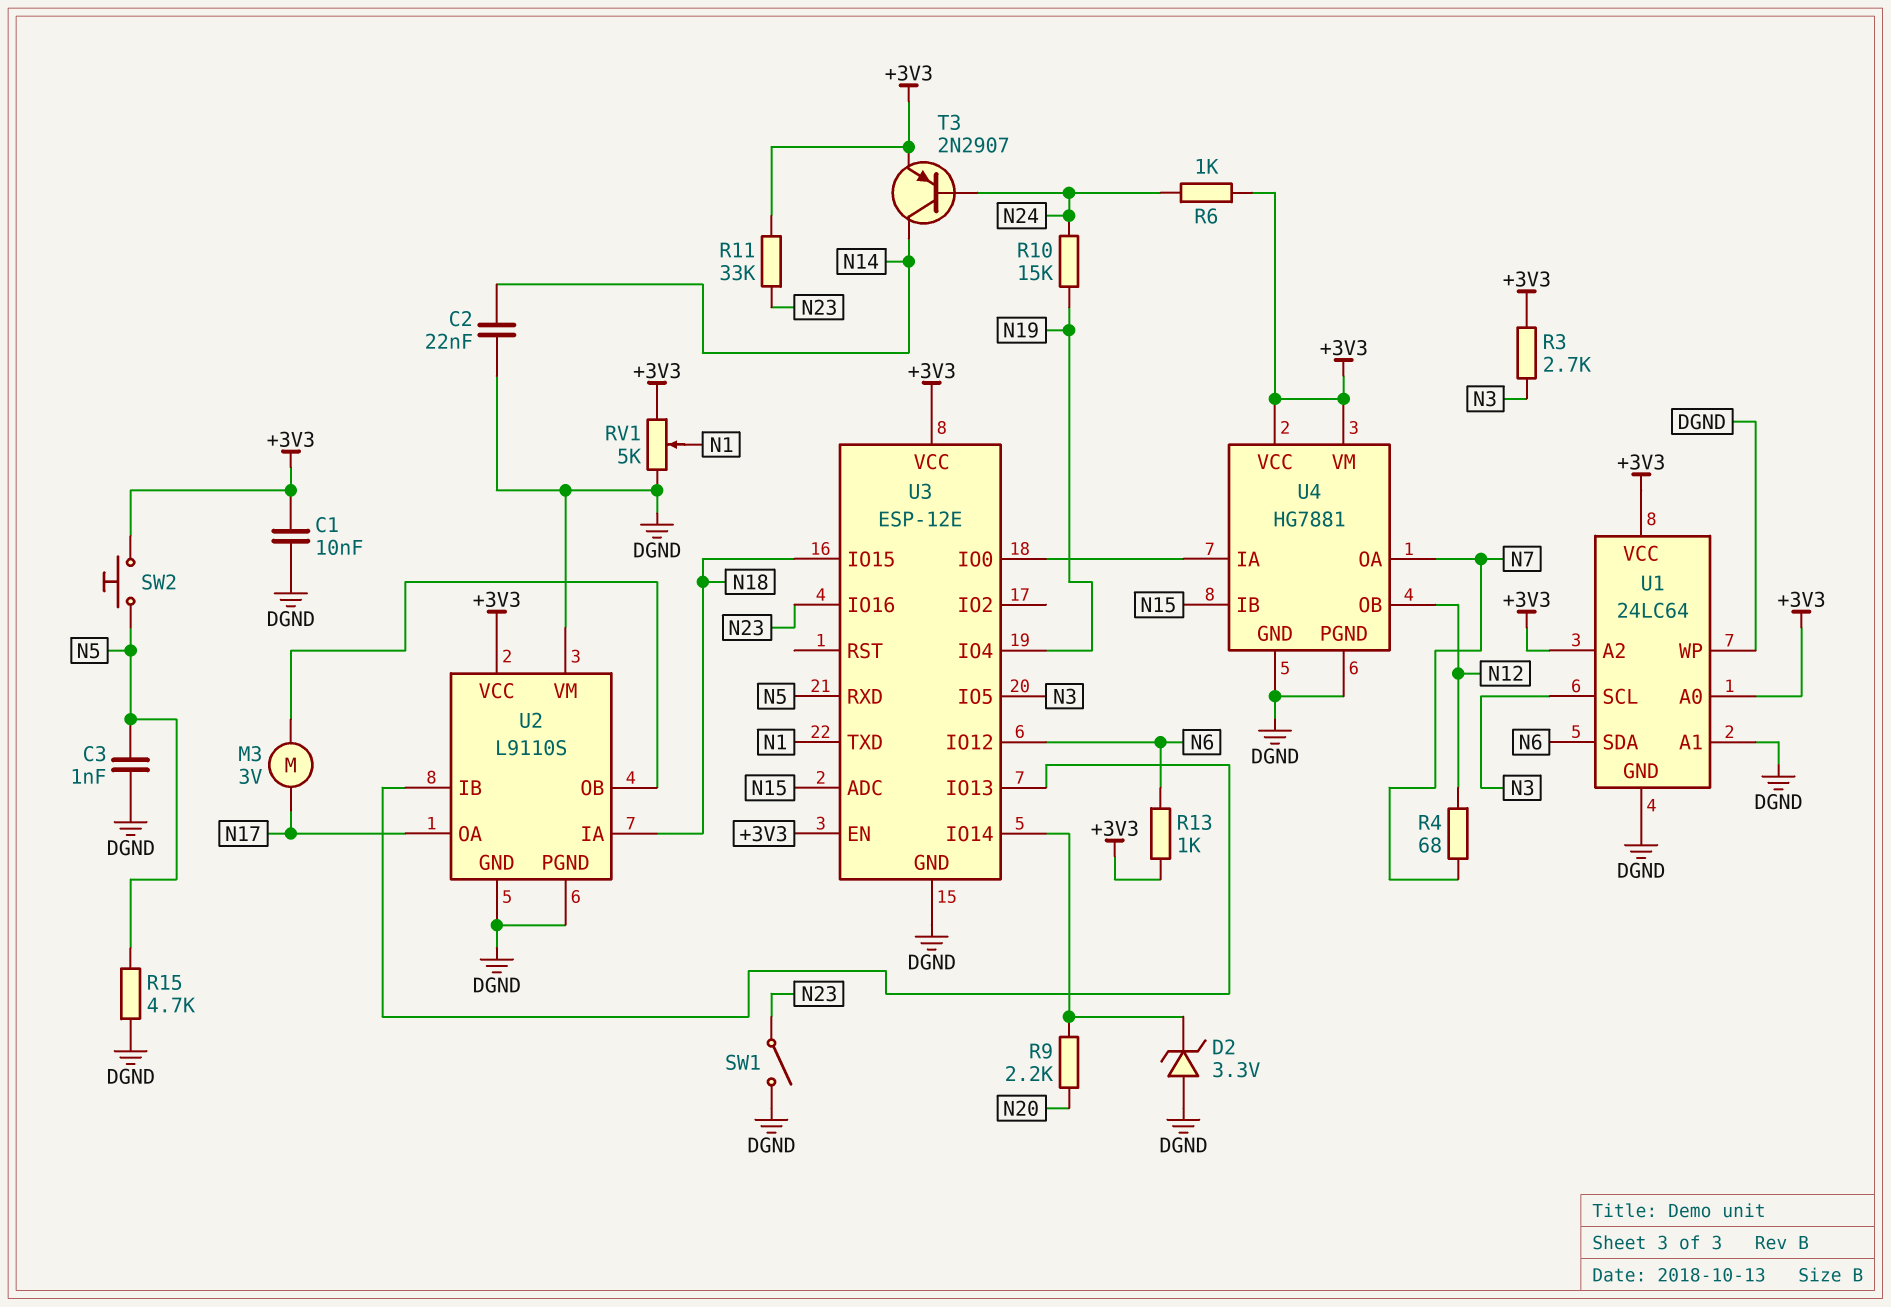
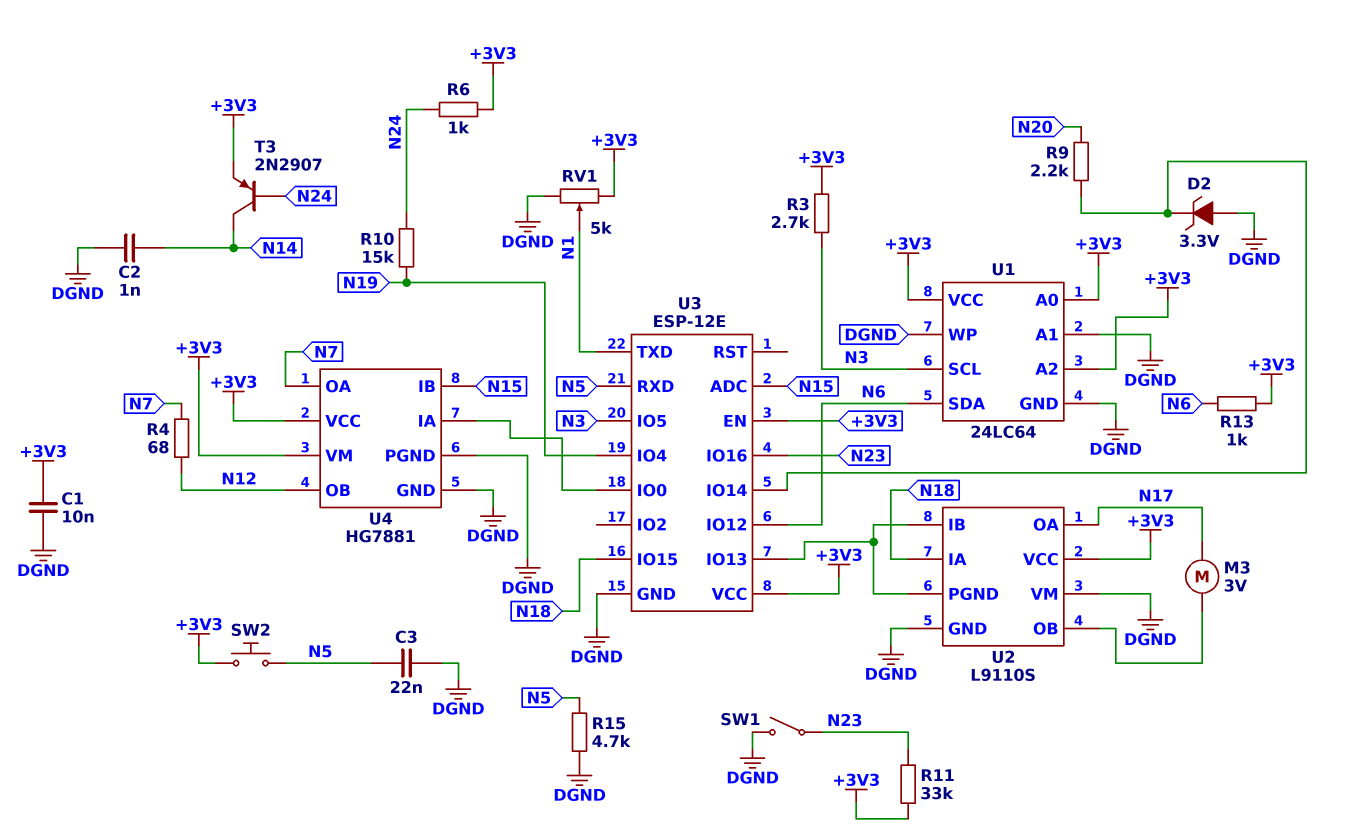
C2: 22nF (DGND, N14) -> 1nF (DGND, N14)
C3: 1nF (DGND, N5) -> 22nF (DGND, N5)
U2 pin PGND: DGND -> U2/IB

